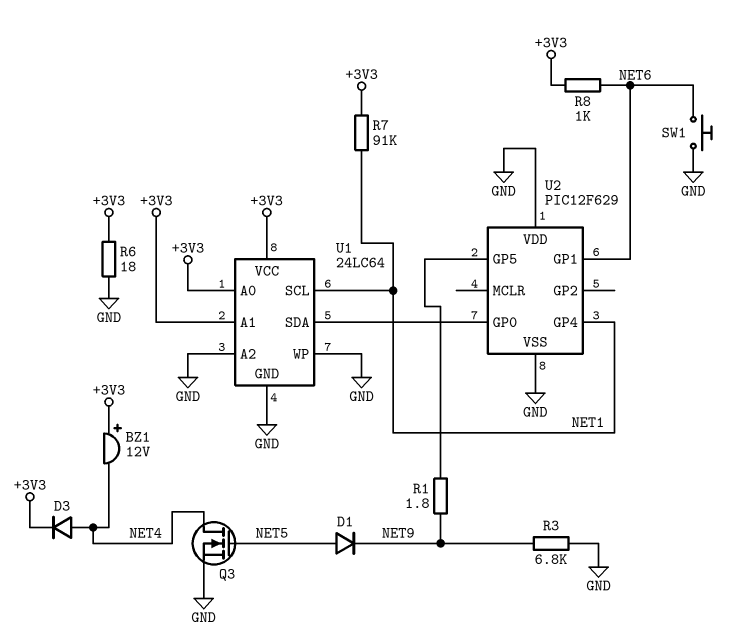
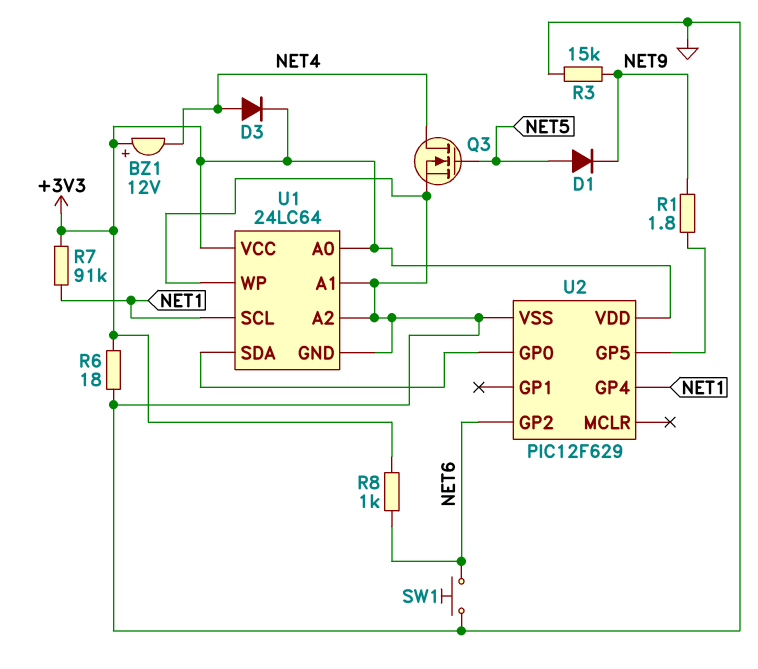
R3: 6.8k (GND, NET9) -> 15k (GND, NET9)
U1 pin A1: +3V3 -> GND
U2 pin GP1: NET6 -> none
U2 pin GP2: none -> NET6
U2 pin VDD: GND -> +3V3

